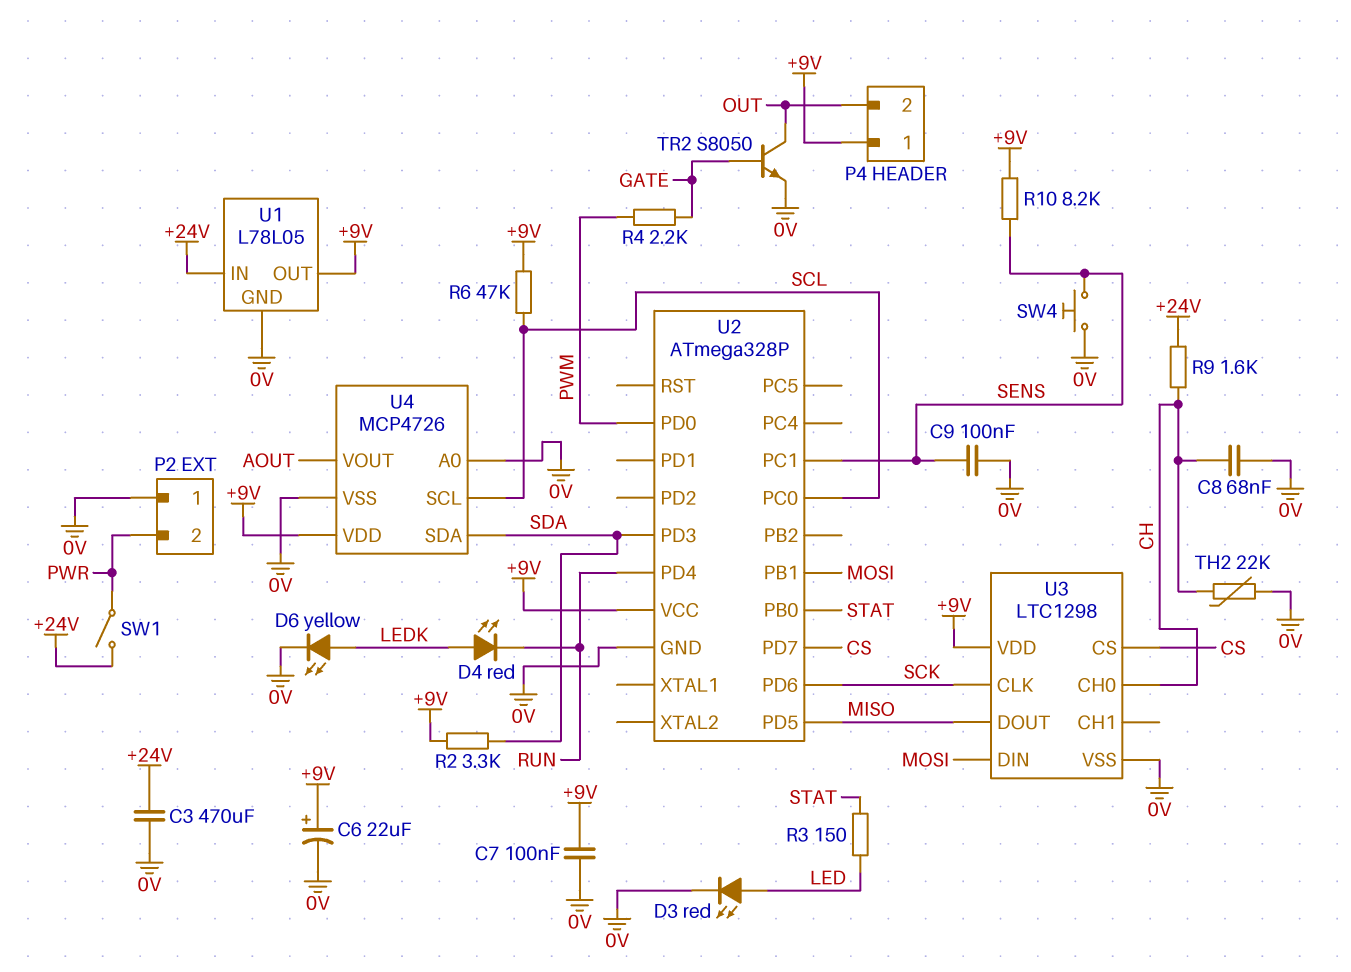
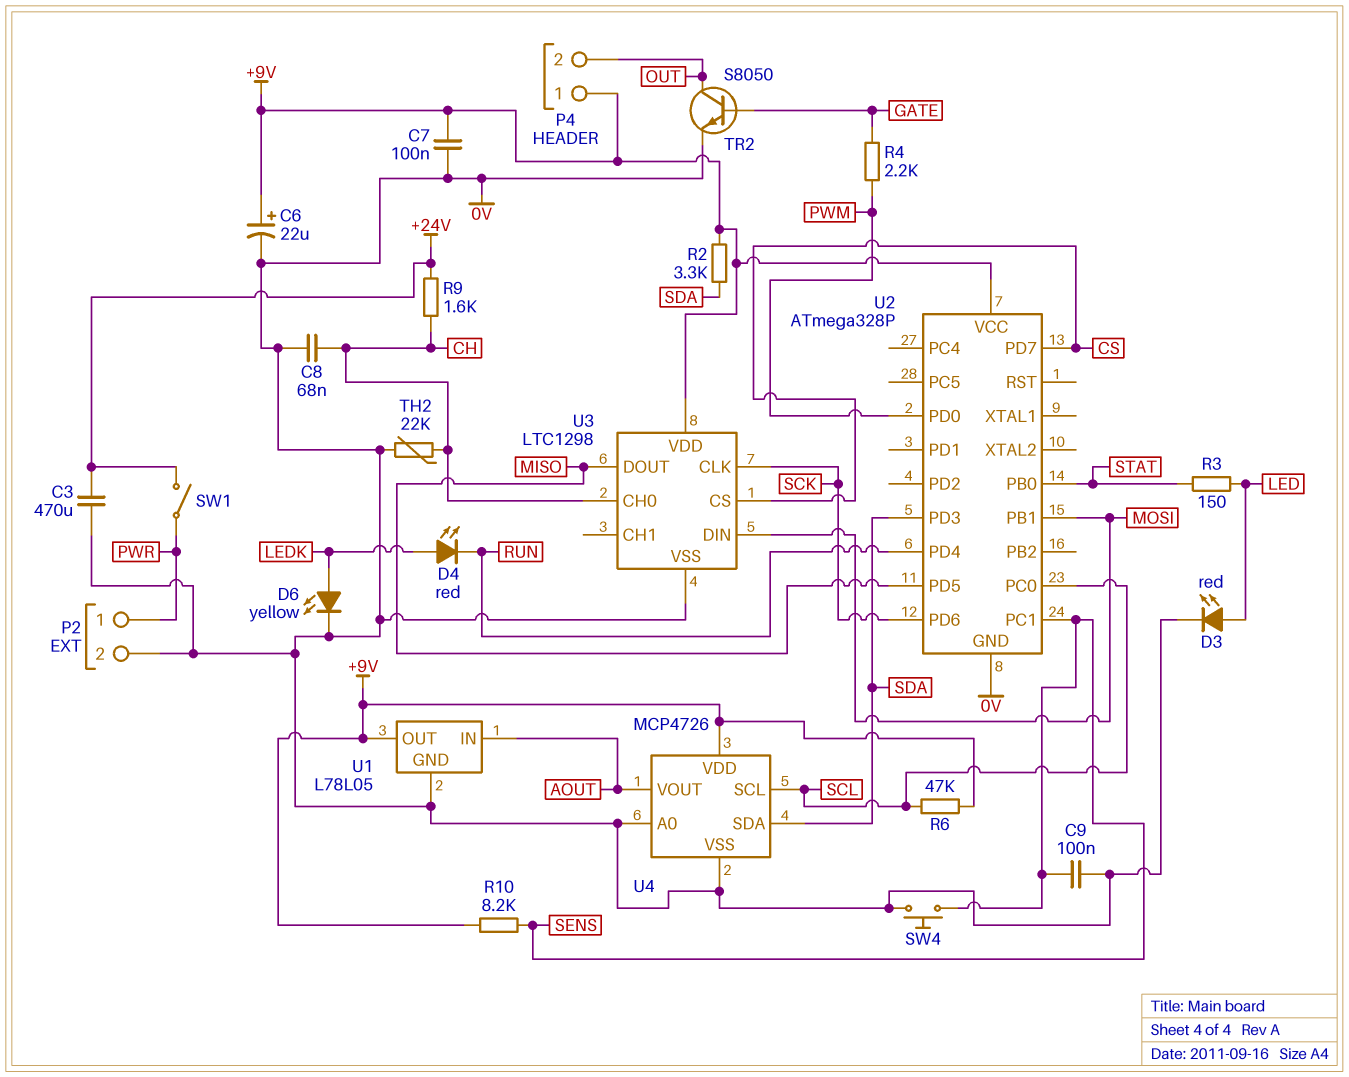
P2 pin 1: 0V -> PWR
P2 pin 2: PWR -> 0V
U1 pin IN: +24V -> AOUT

